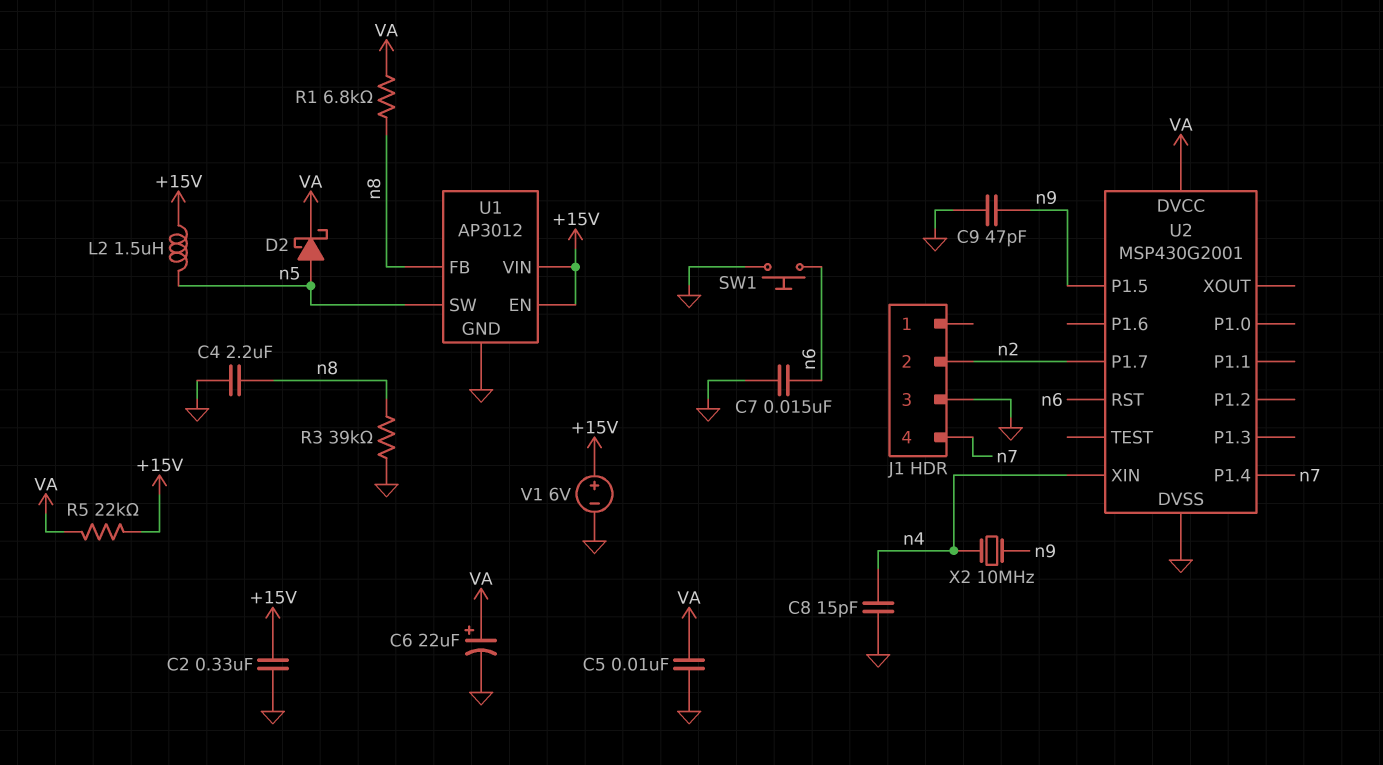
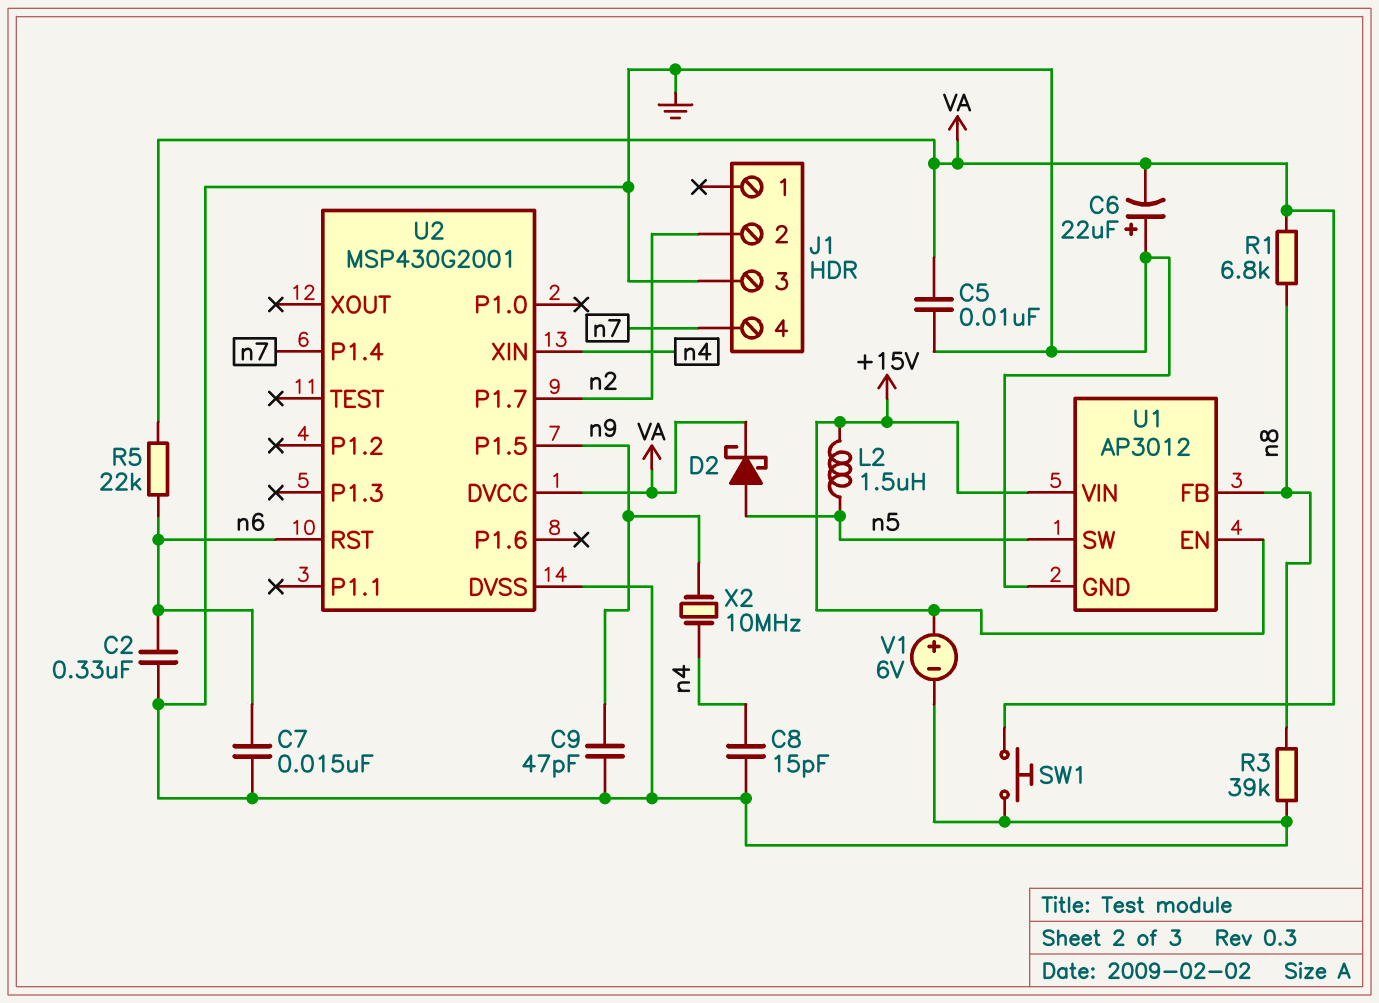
C2: 330nF (+15V, GND) -> 330nF (GND, n6)
C4: 2.2uF (GND, n8) -> none
C6: 22uF (plus VA, minus GND) -> 22uF (plus GND, minus VA)
R5: 22k (+15V, VA) -> 22k (VA, n6)
SW1: button (GND, n6) -> button (GND, VA)

